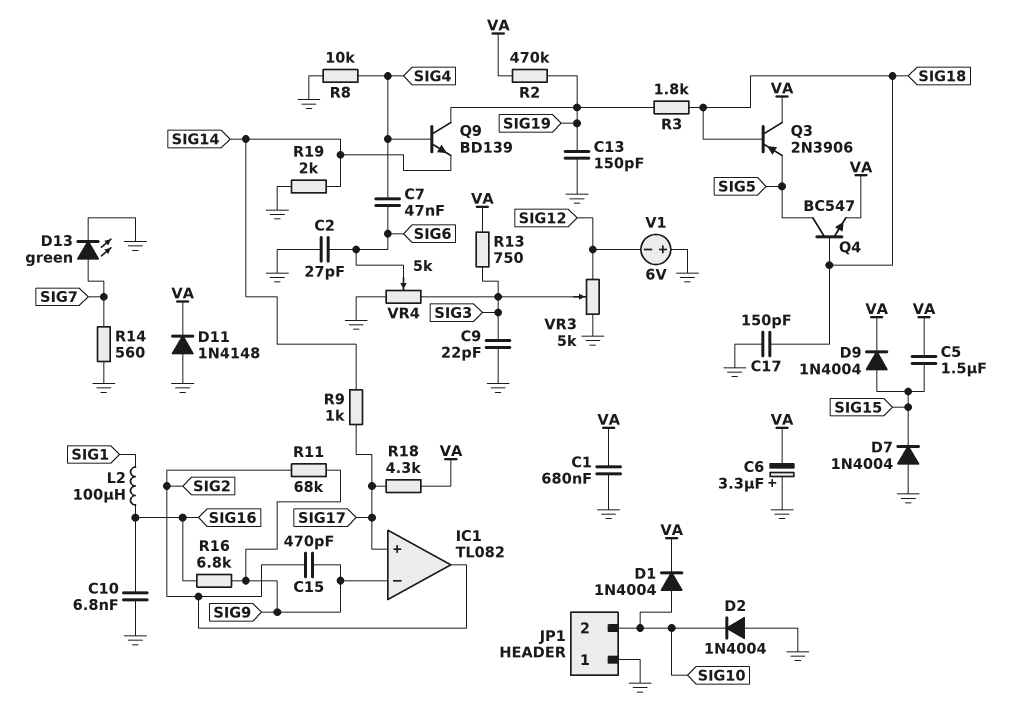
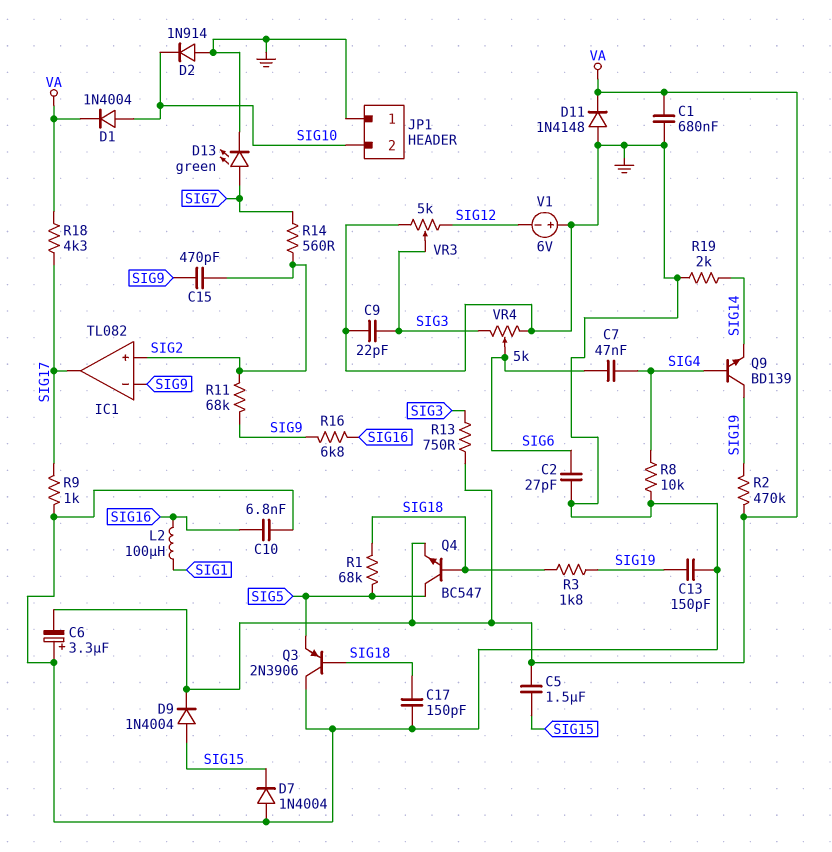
D2: diode 1N4004 (A GND, K SIG10) -> diode 1N914 (A GND, K SIG10)
IC1 pin in+: SIG17 -> SIG2
IC1 pin out: SIG2 -> SIG17
Q3: PNP 2N3906 (B SIG18, C VA, E SIG5) -> PNP 2N3906 (B SIG18, C GND, E SIG5)
R1: none -> 68k (SIG5, SIG18)
R9: 1k (SIG14, SIG17) -> 1k (GND, SIG17)
R14: 560 (GND, SIG7) -> 560 (SIG2, SIG7)

